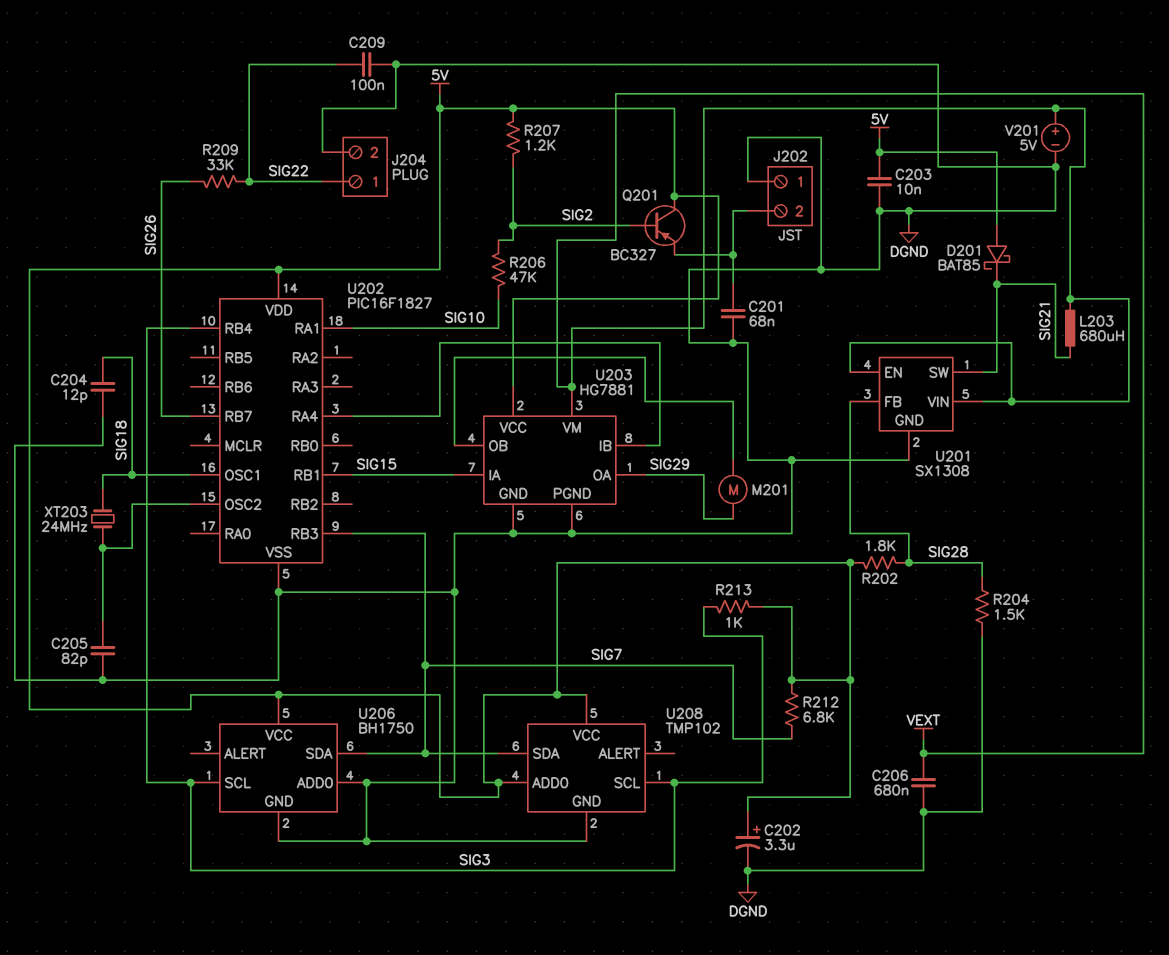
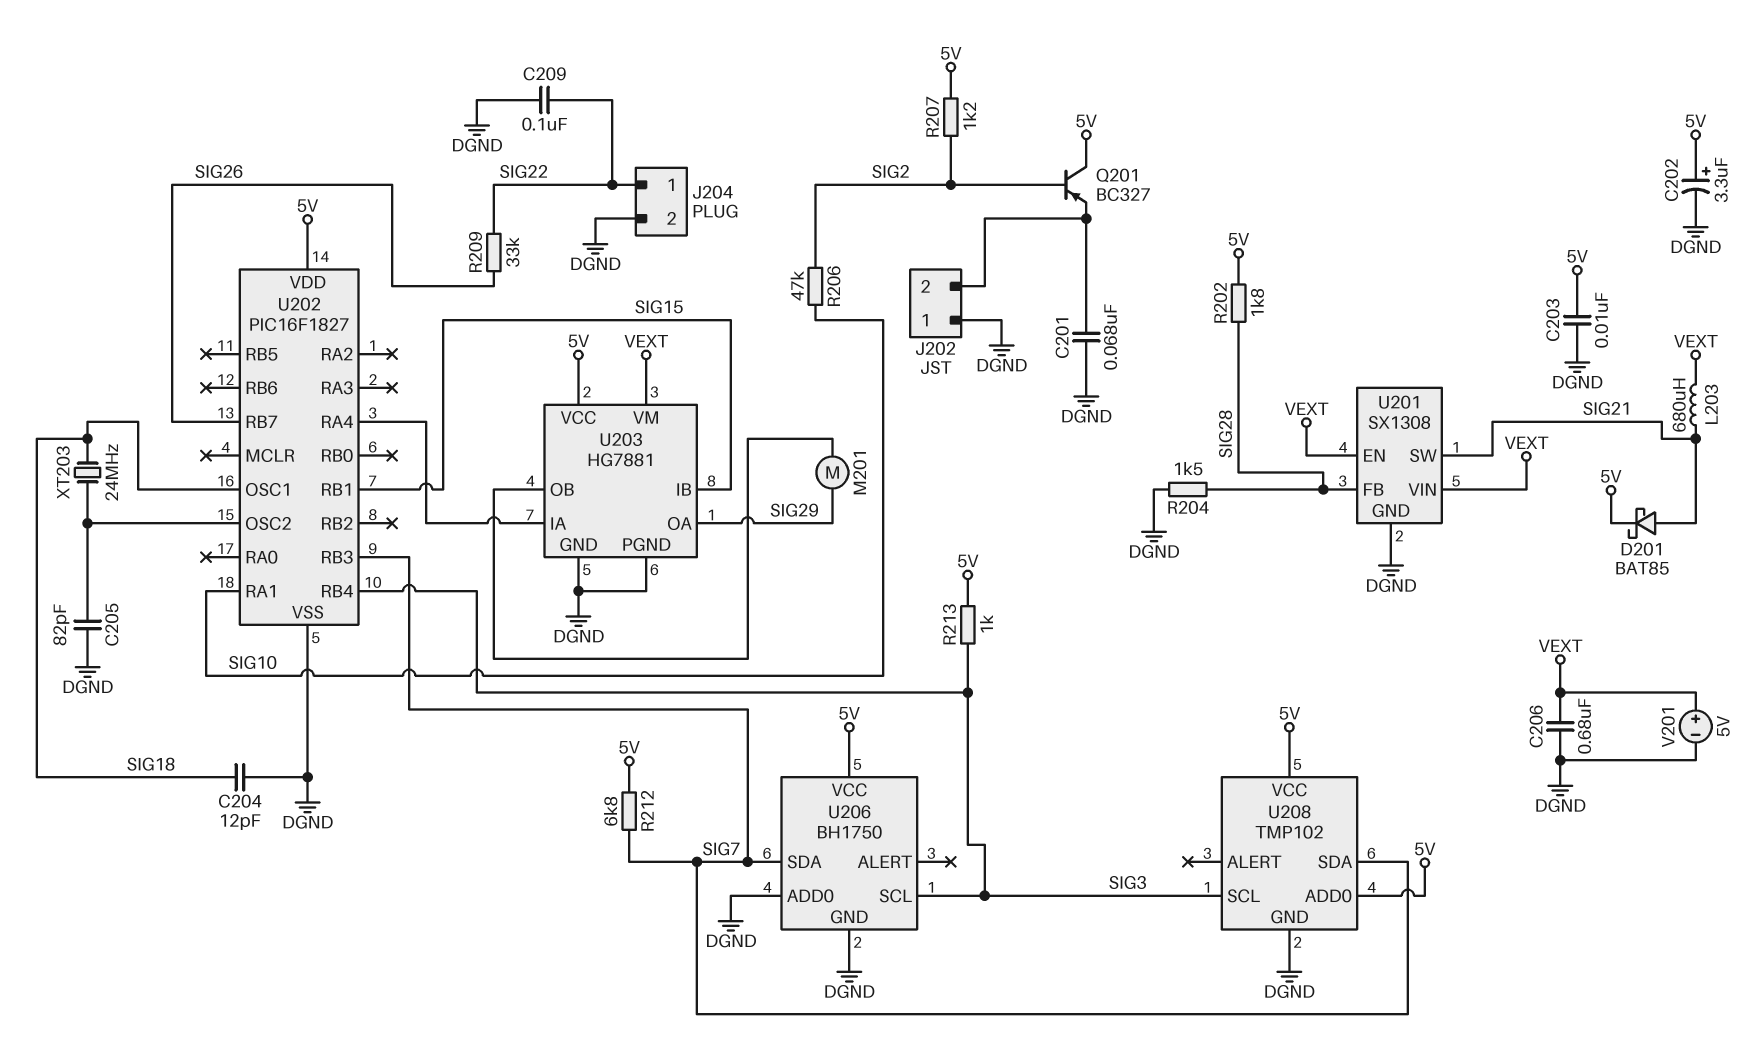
D201: schottky BAT85 (A 5V, K SIG21) -> schottky BAT85 (A SIG21, K 5V)
U203 pin IA: SIG15 -> U202/RA4
U203 pin IB: U202/RA4 -> SIG15

